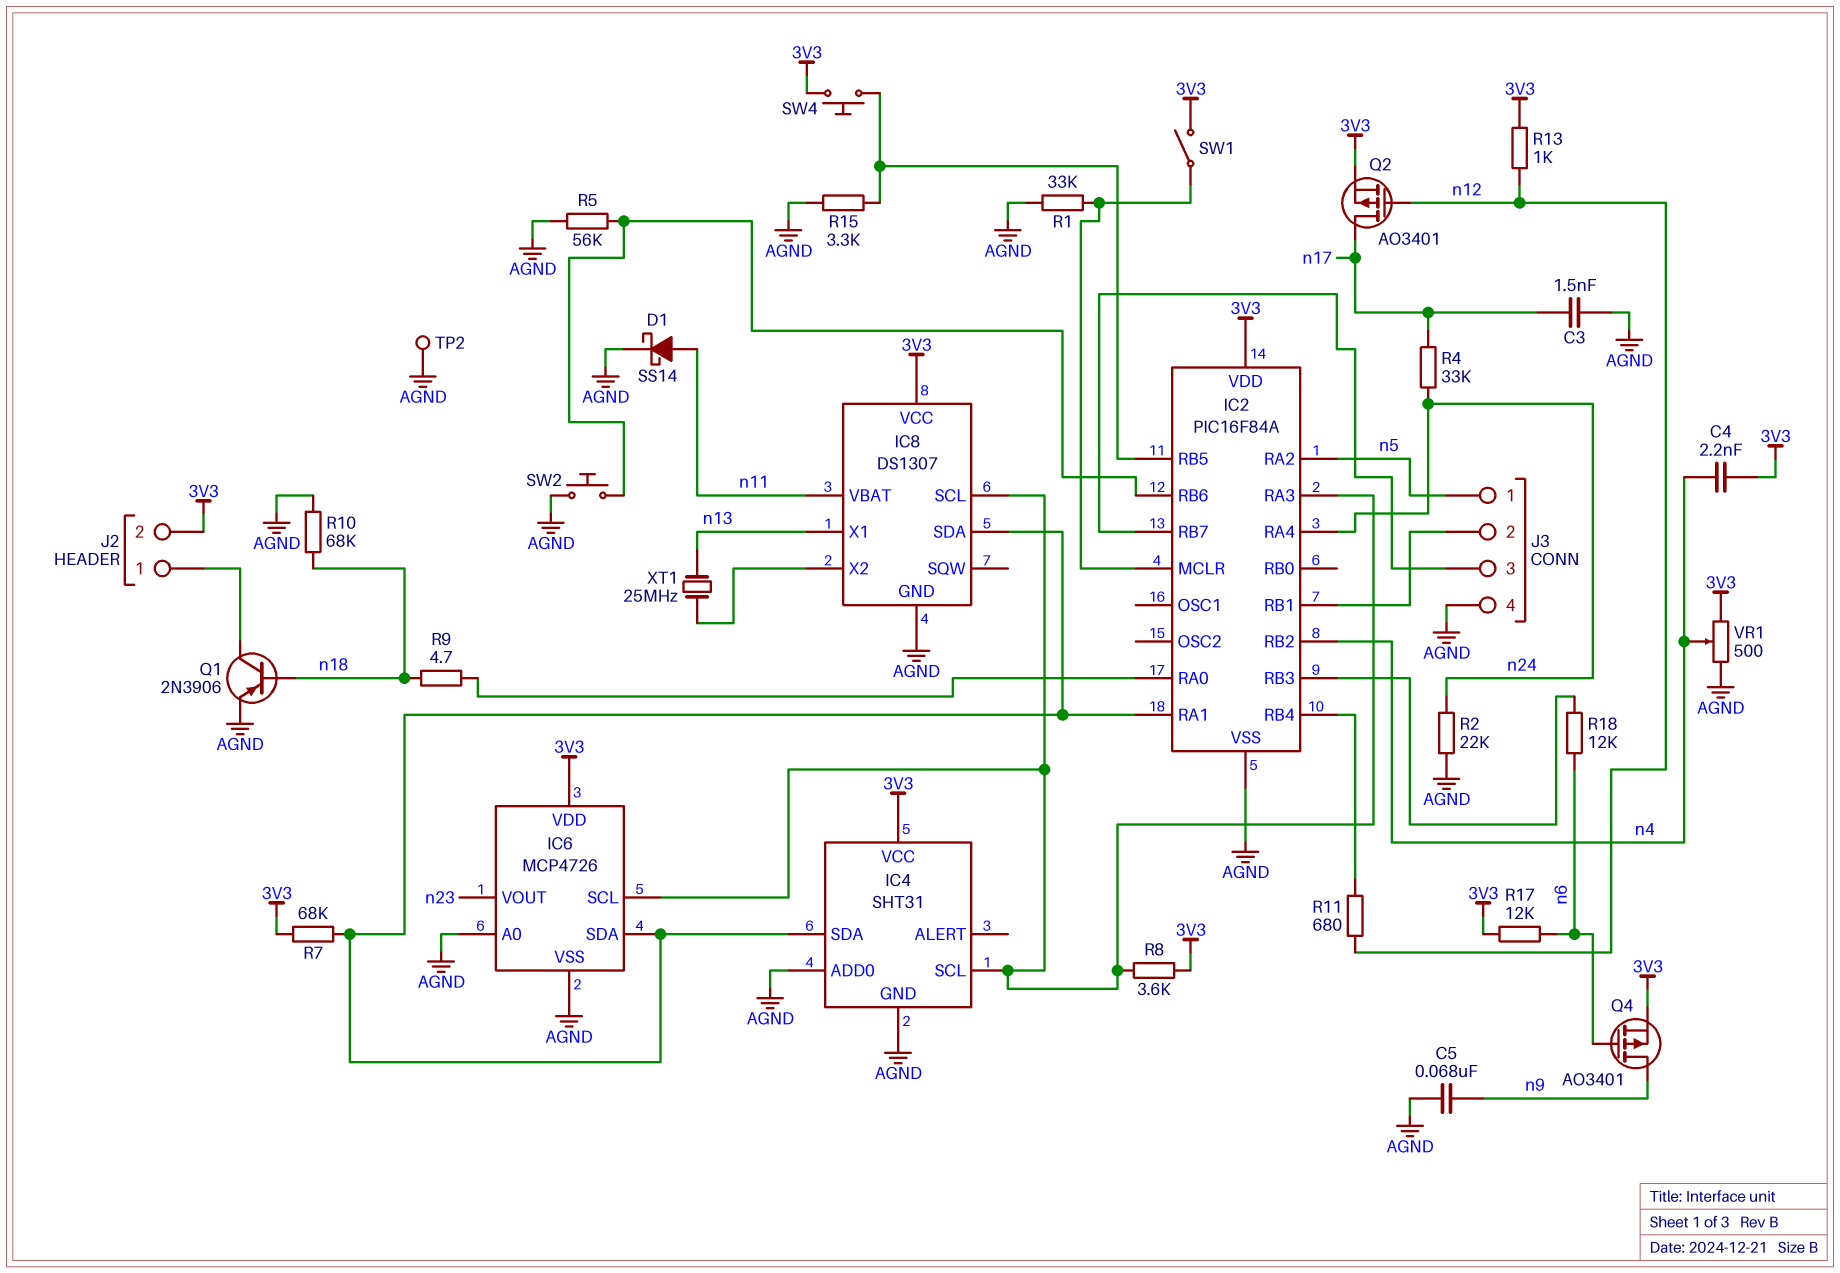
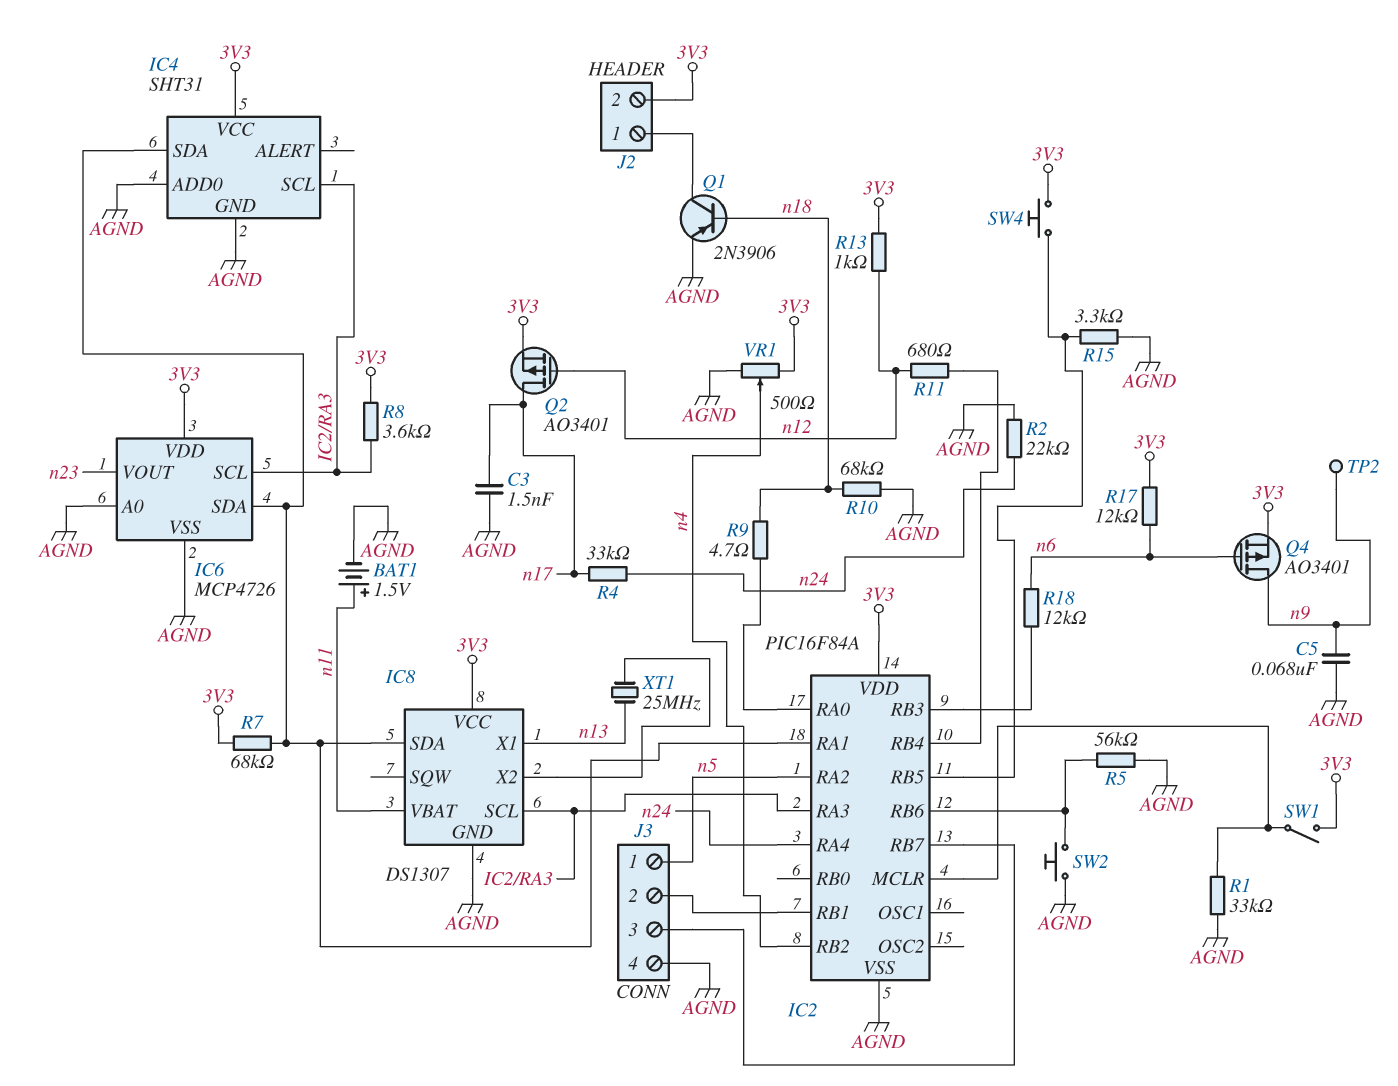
BAT1: none -> 1.5V (plus n11, minus AGND)
C4: 2.2nF (3V3, n4) -> none
D1: schottky SS14 (A n11, K AGND) -> none
TP2: test point (AGND) -> test point (n9)

